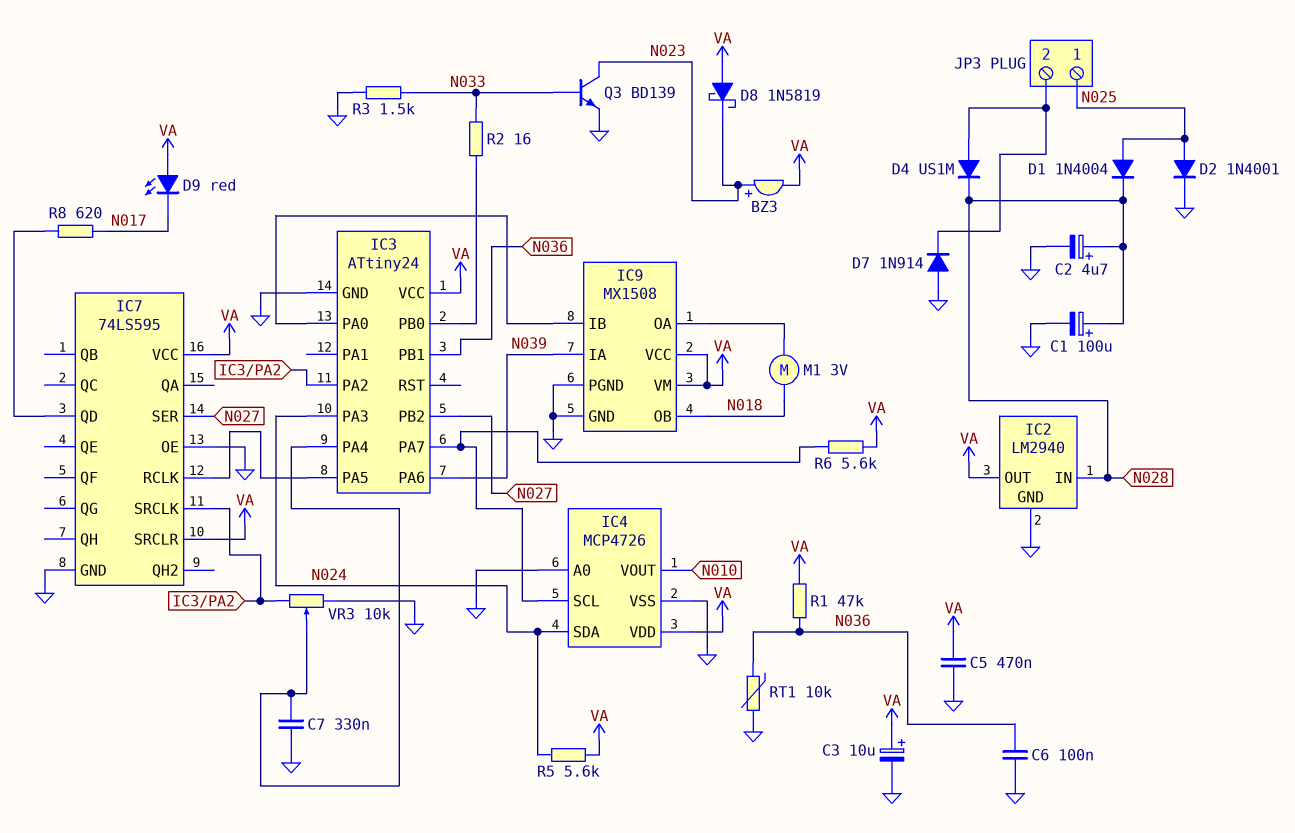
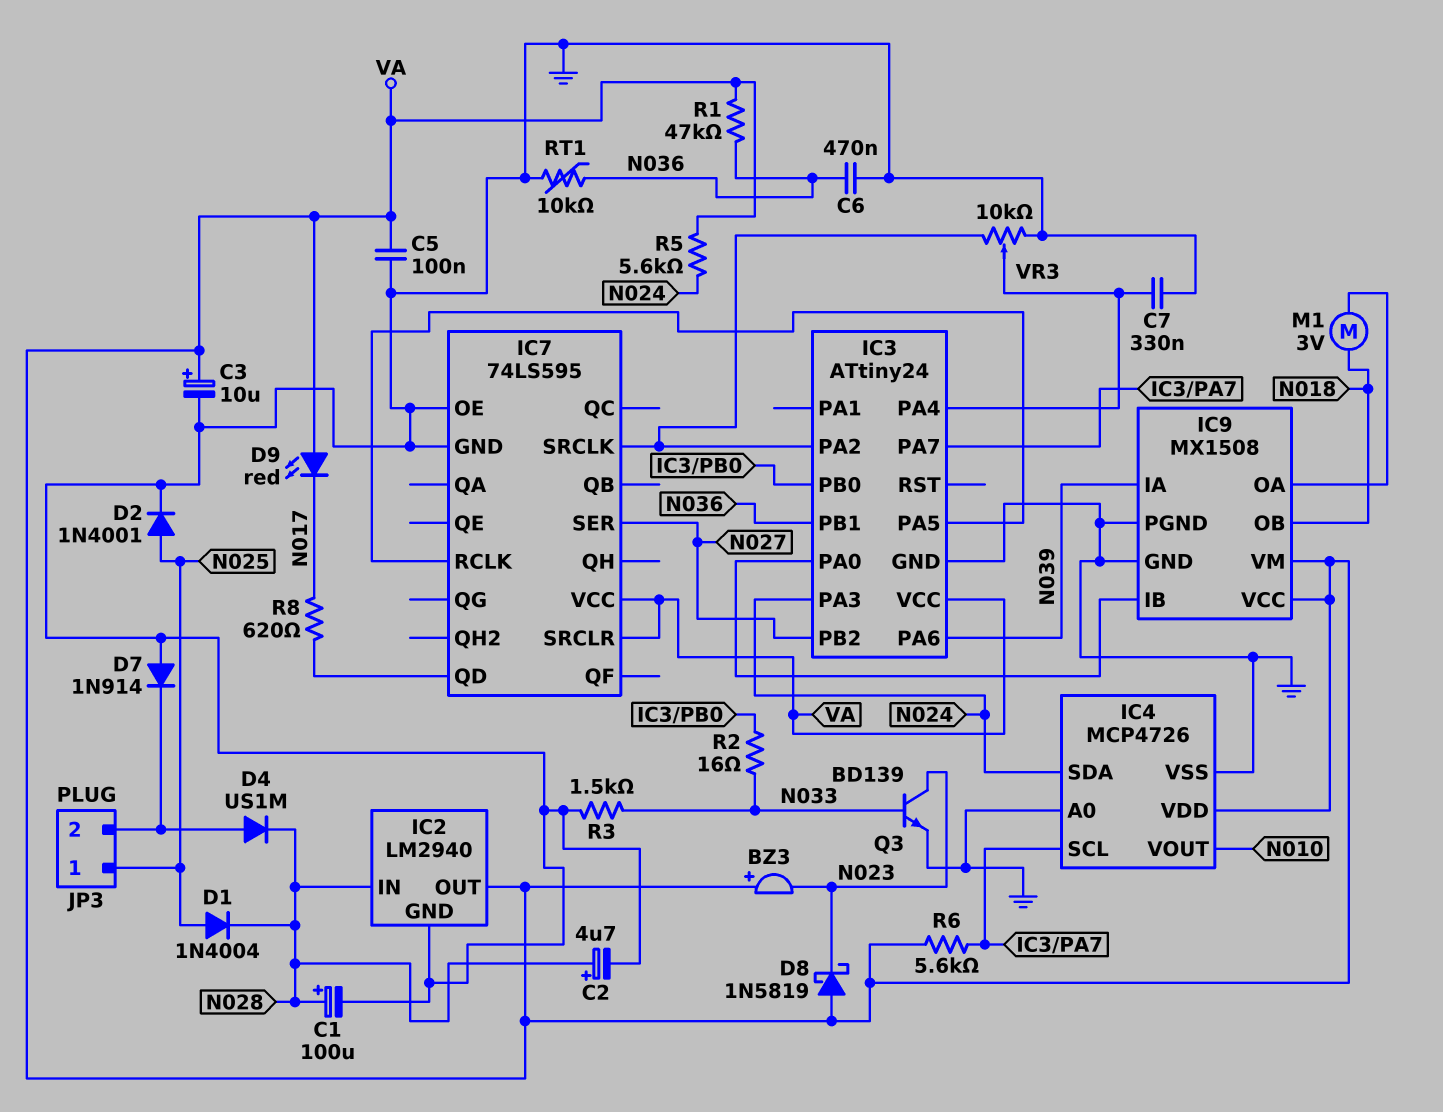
BZ3: buzzer (plus N023, minus VA) -> buzzer (plus VA, minus N023)
C5: 470nF (GND, VA) -> 100nF (GND, VA)
C6: 100nF (GND, N036) -> 470nF (GND, N036)

